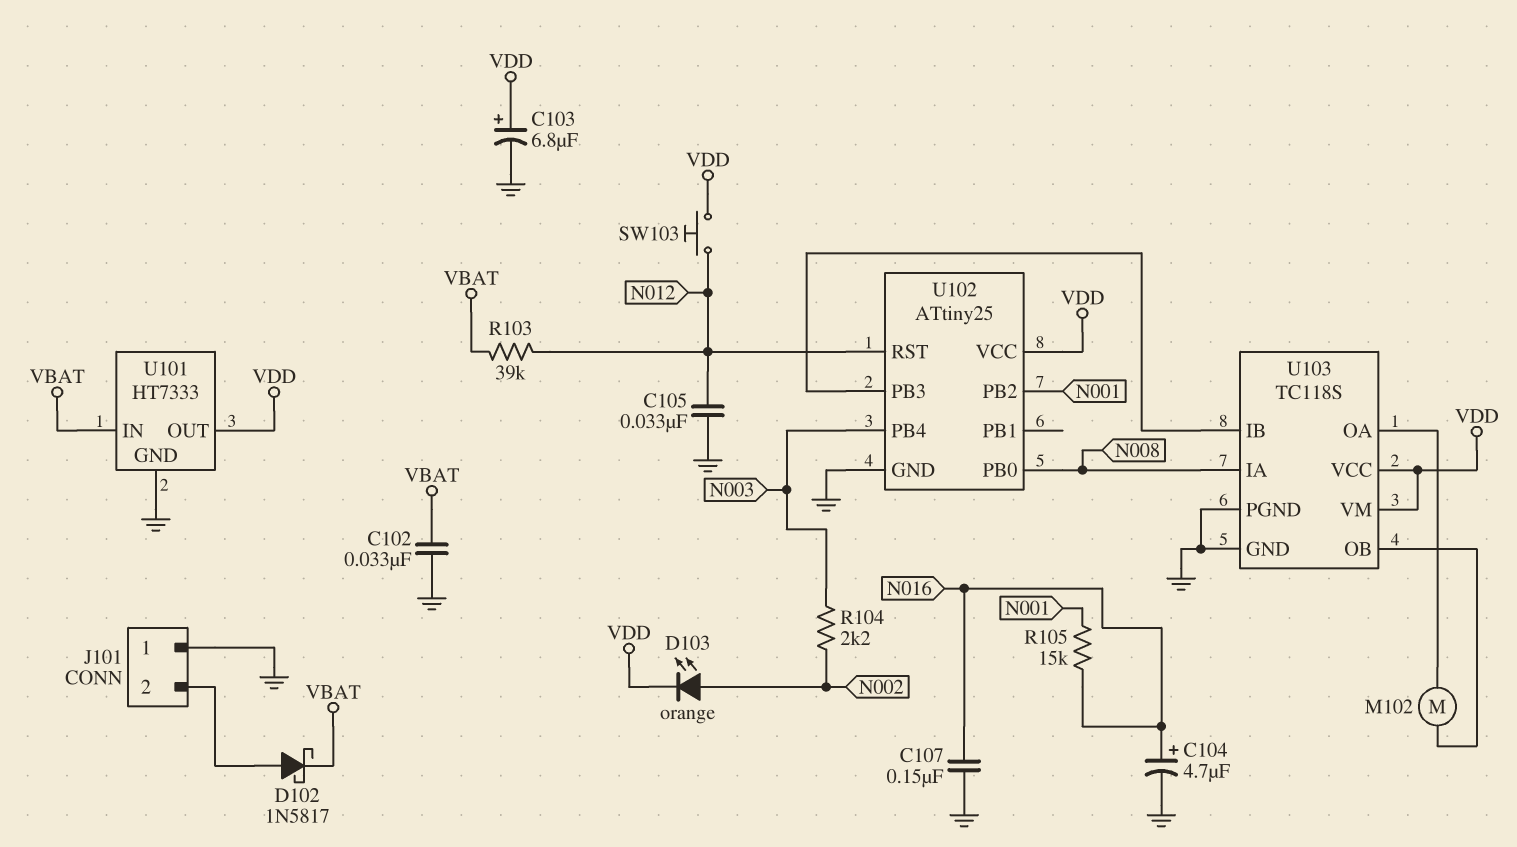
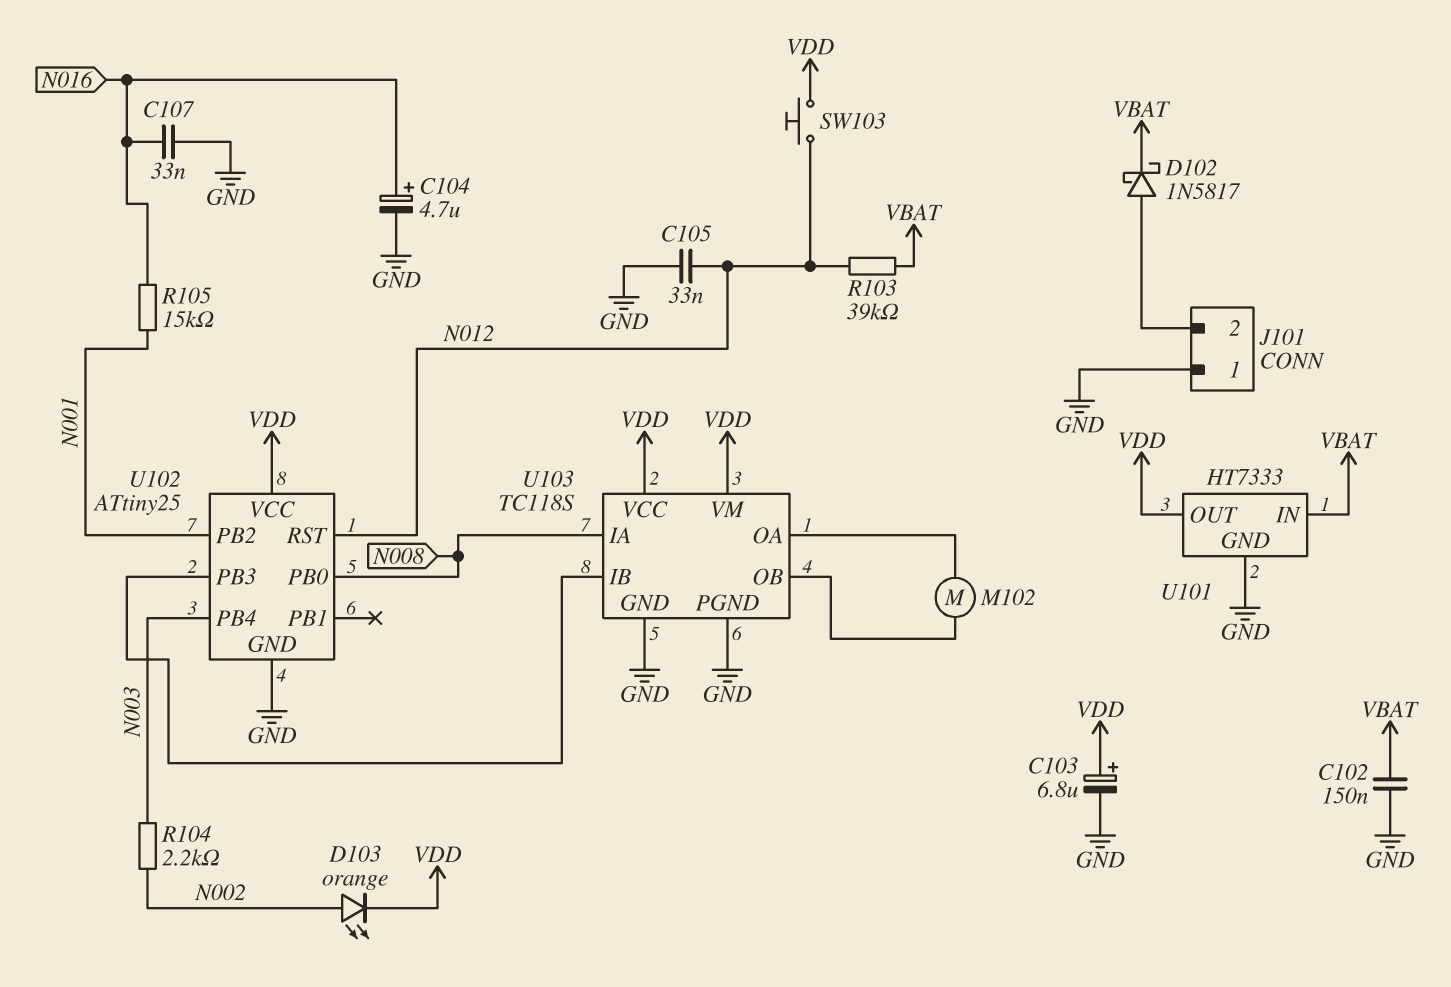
C102: 33nF (GND, VBAT) -> 150nF (GND, VBAT)
C107: 150nF (GND, N016) -> 33nF (GND, N016)

